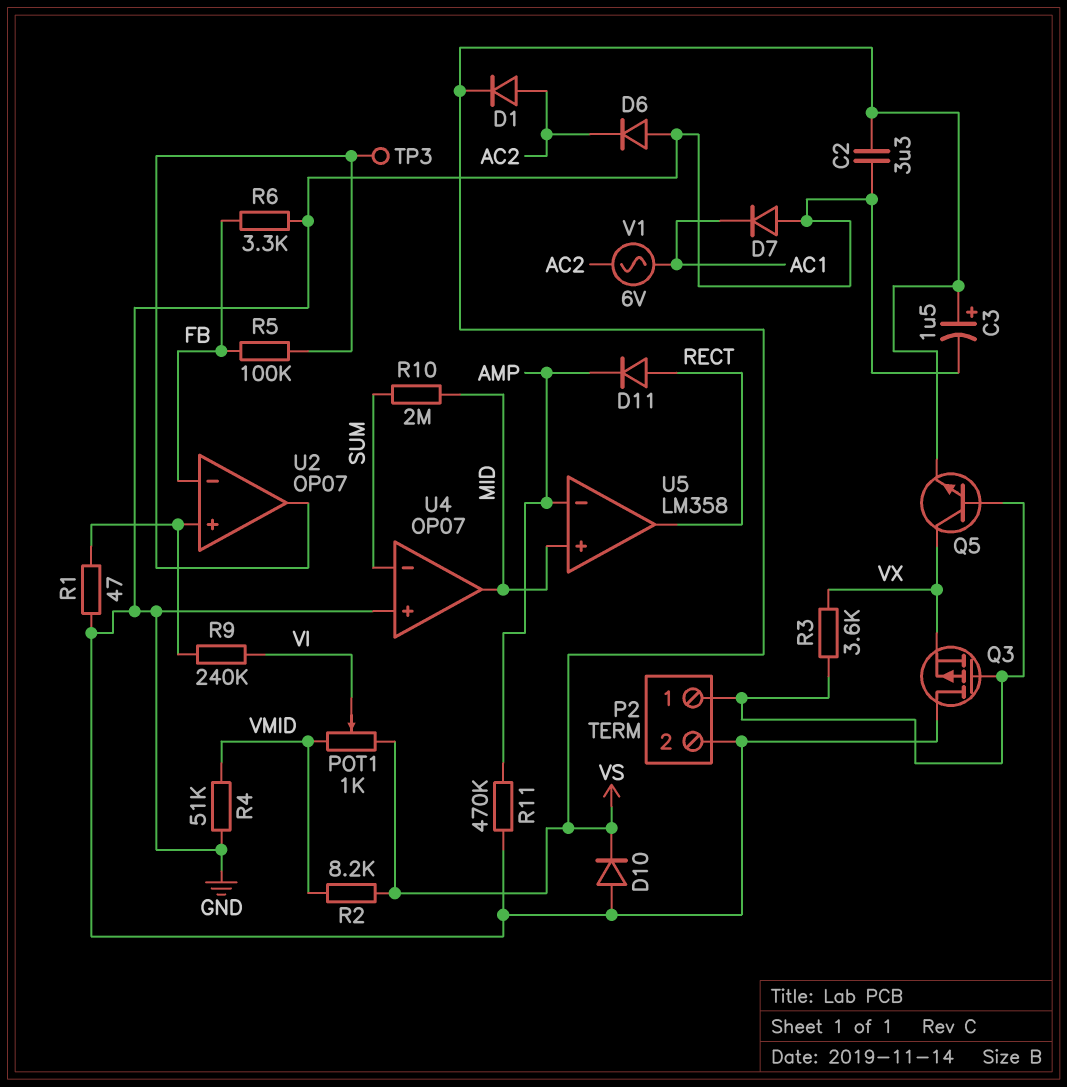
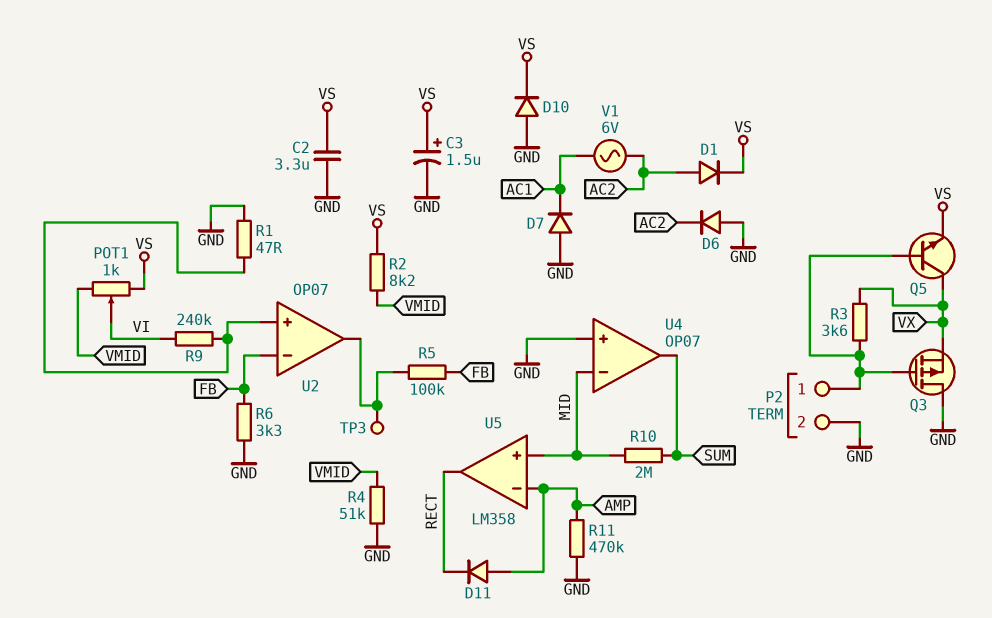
D11: diode (A RECT, K AMP) -> diode (A AMP, K RECT)
U4 pin in-: SUM -> MID
U4 pin out: MID -> SUM

